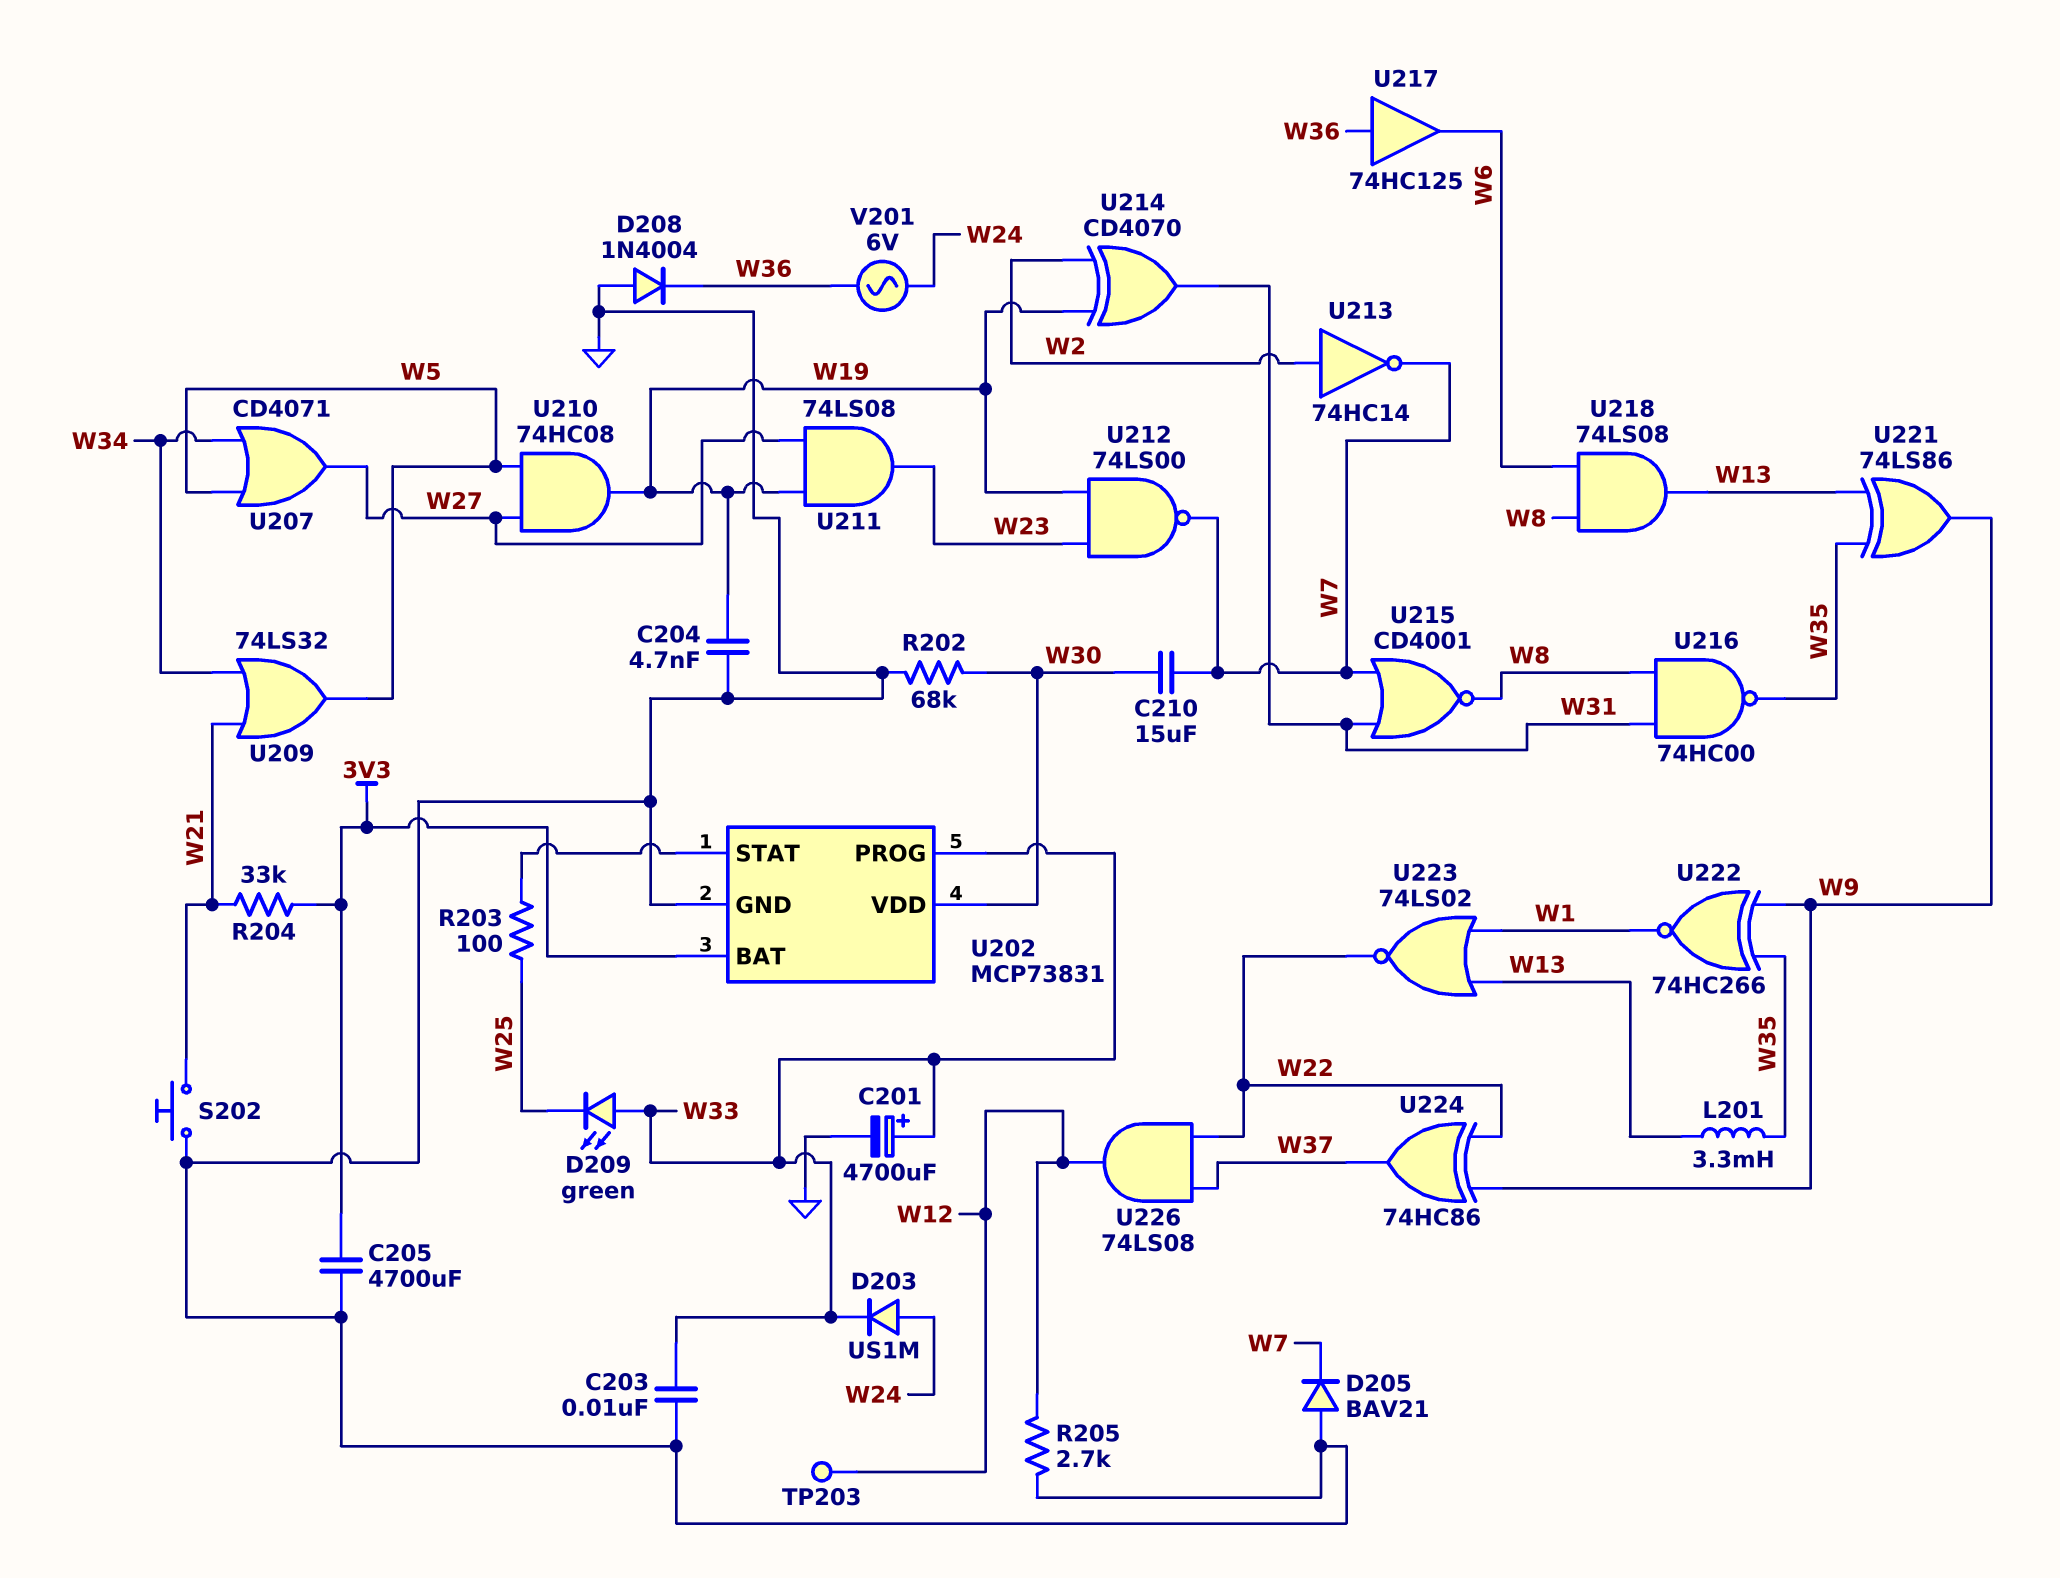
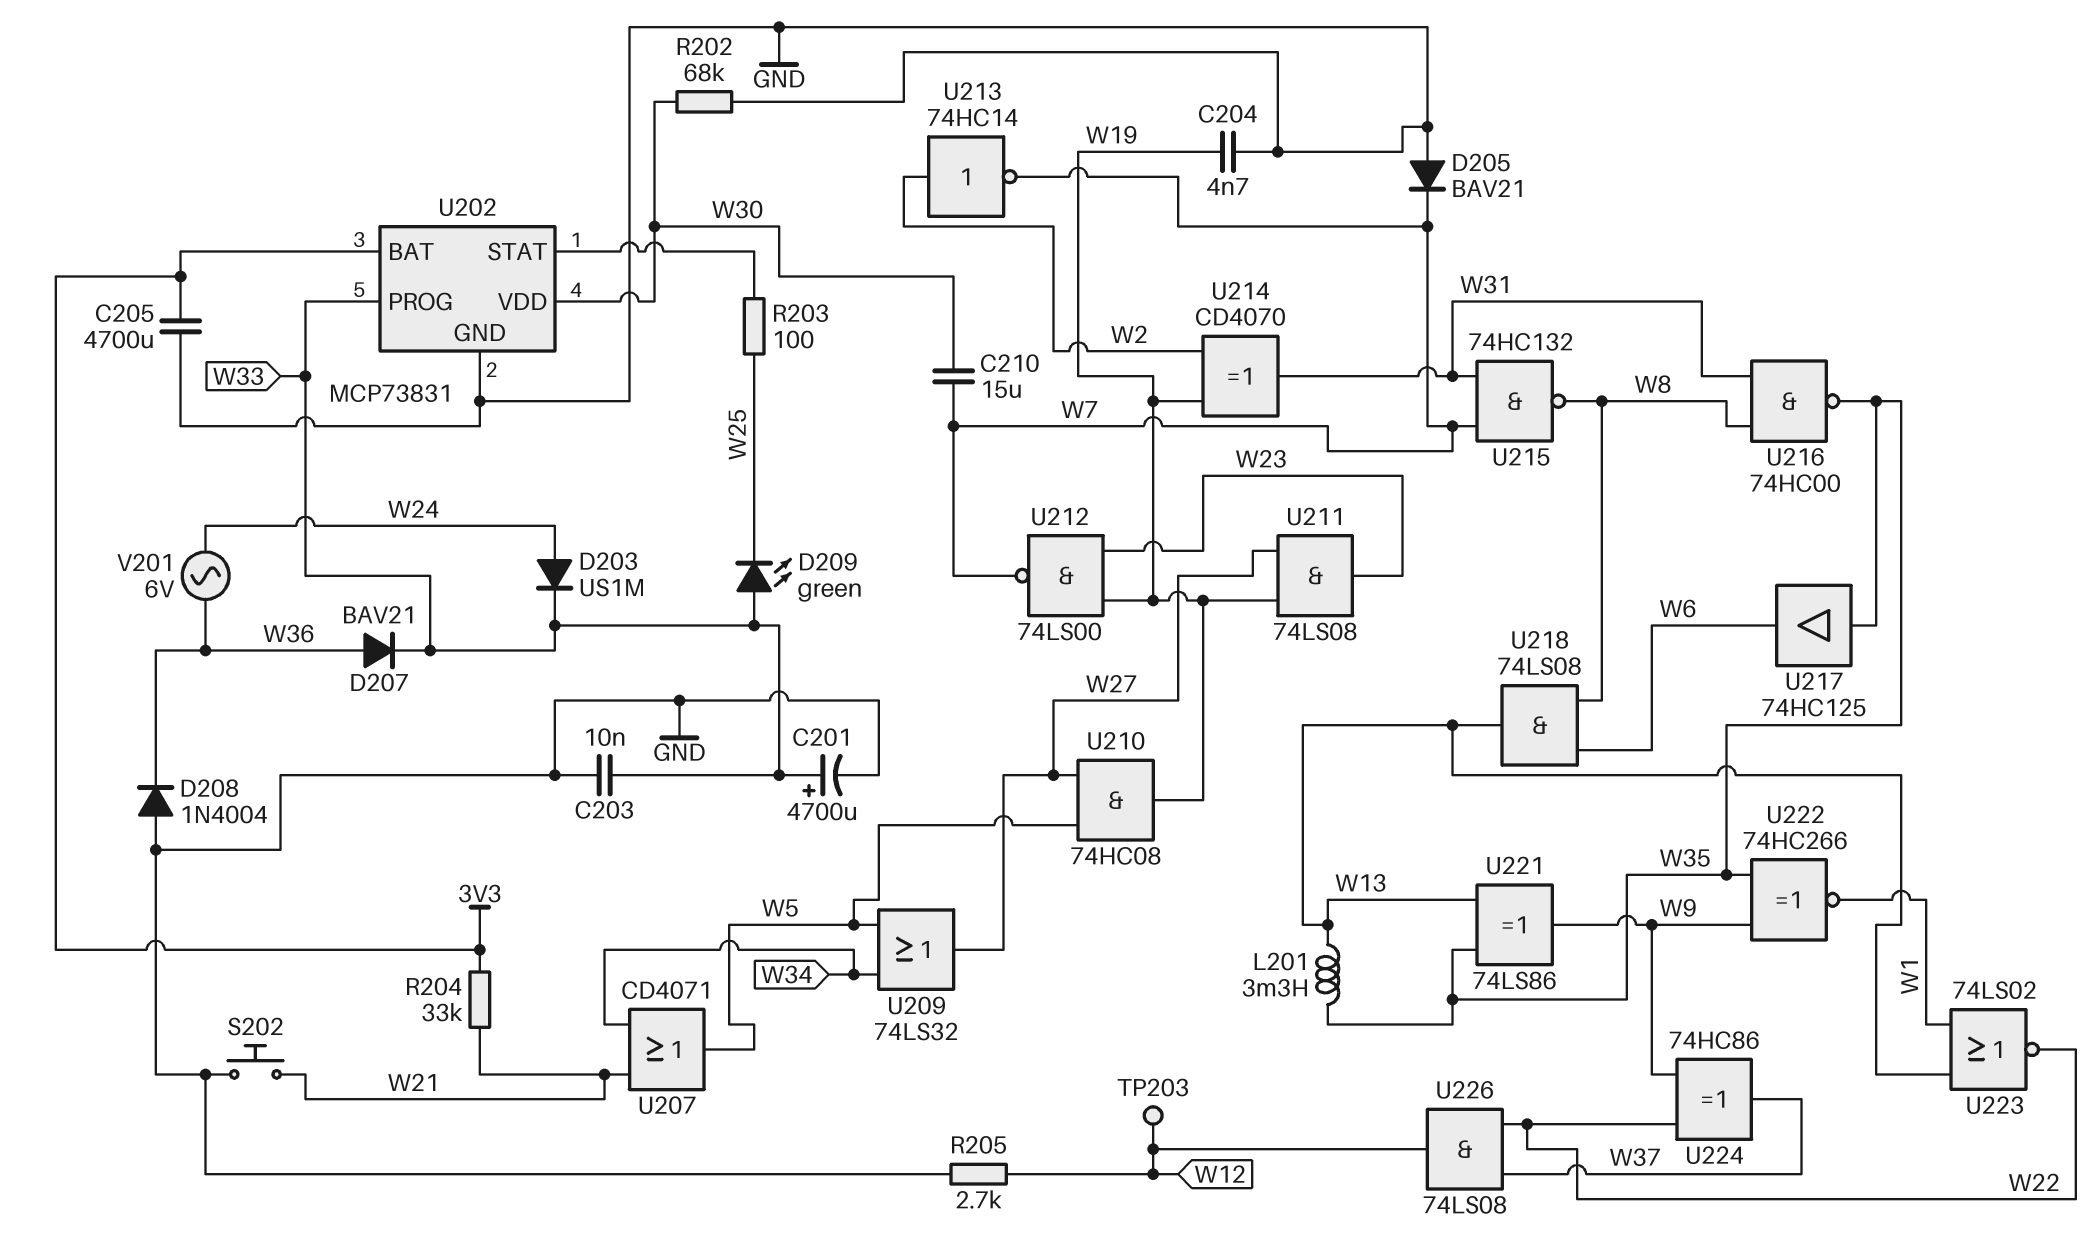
D207: none -> diode BAV21 (A W36, K W33)
U207: OR CD4071 (in W5, in W34, out W27) -> OR CD4071 (in W21, in W34, out W5)
U209: OR 74LS32 (in W21, in W34, out W5) -> OR 74LS32 (in W5, in W34, out W27)
U215: NOR CD4001 (in W7, in W31, out W8) -> NAND 74HC132 (in W7, in W31, out W8)
U217: buffer 74HC125 (in W36, out W6) -> buffer 74HC125 (in W35, out W6)

